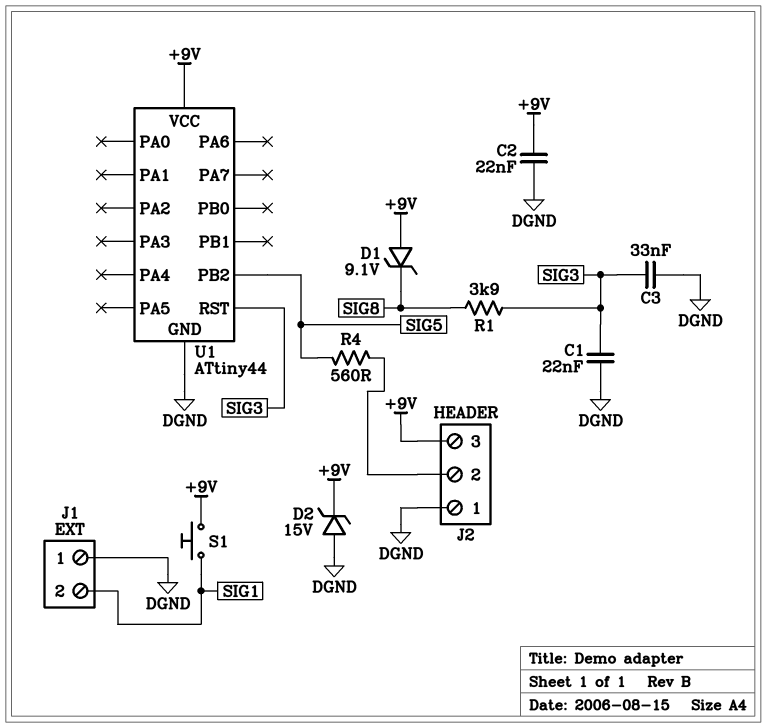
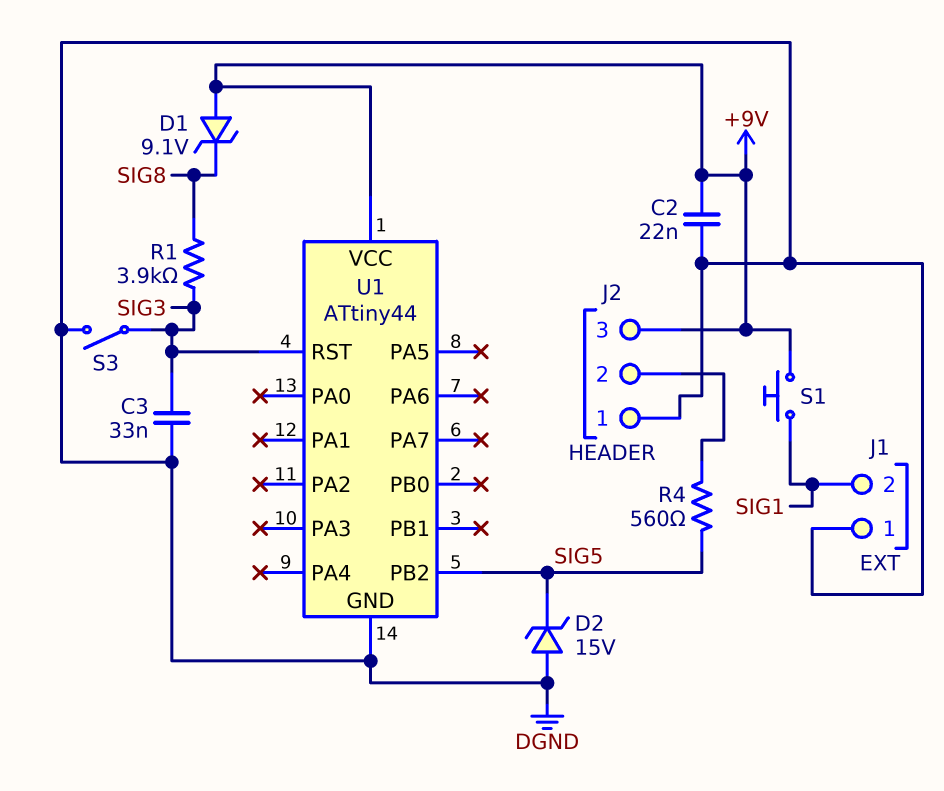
C1: 22nF (DGND, SIG3) -> none
D2: zener 15V (A DGND, K +9V) -> zener 15V (A DGND, K SIG5)
S3: none -> switch (DGND, SIG3)

